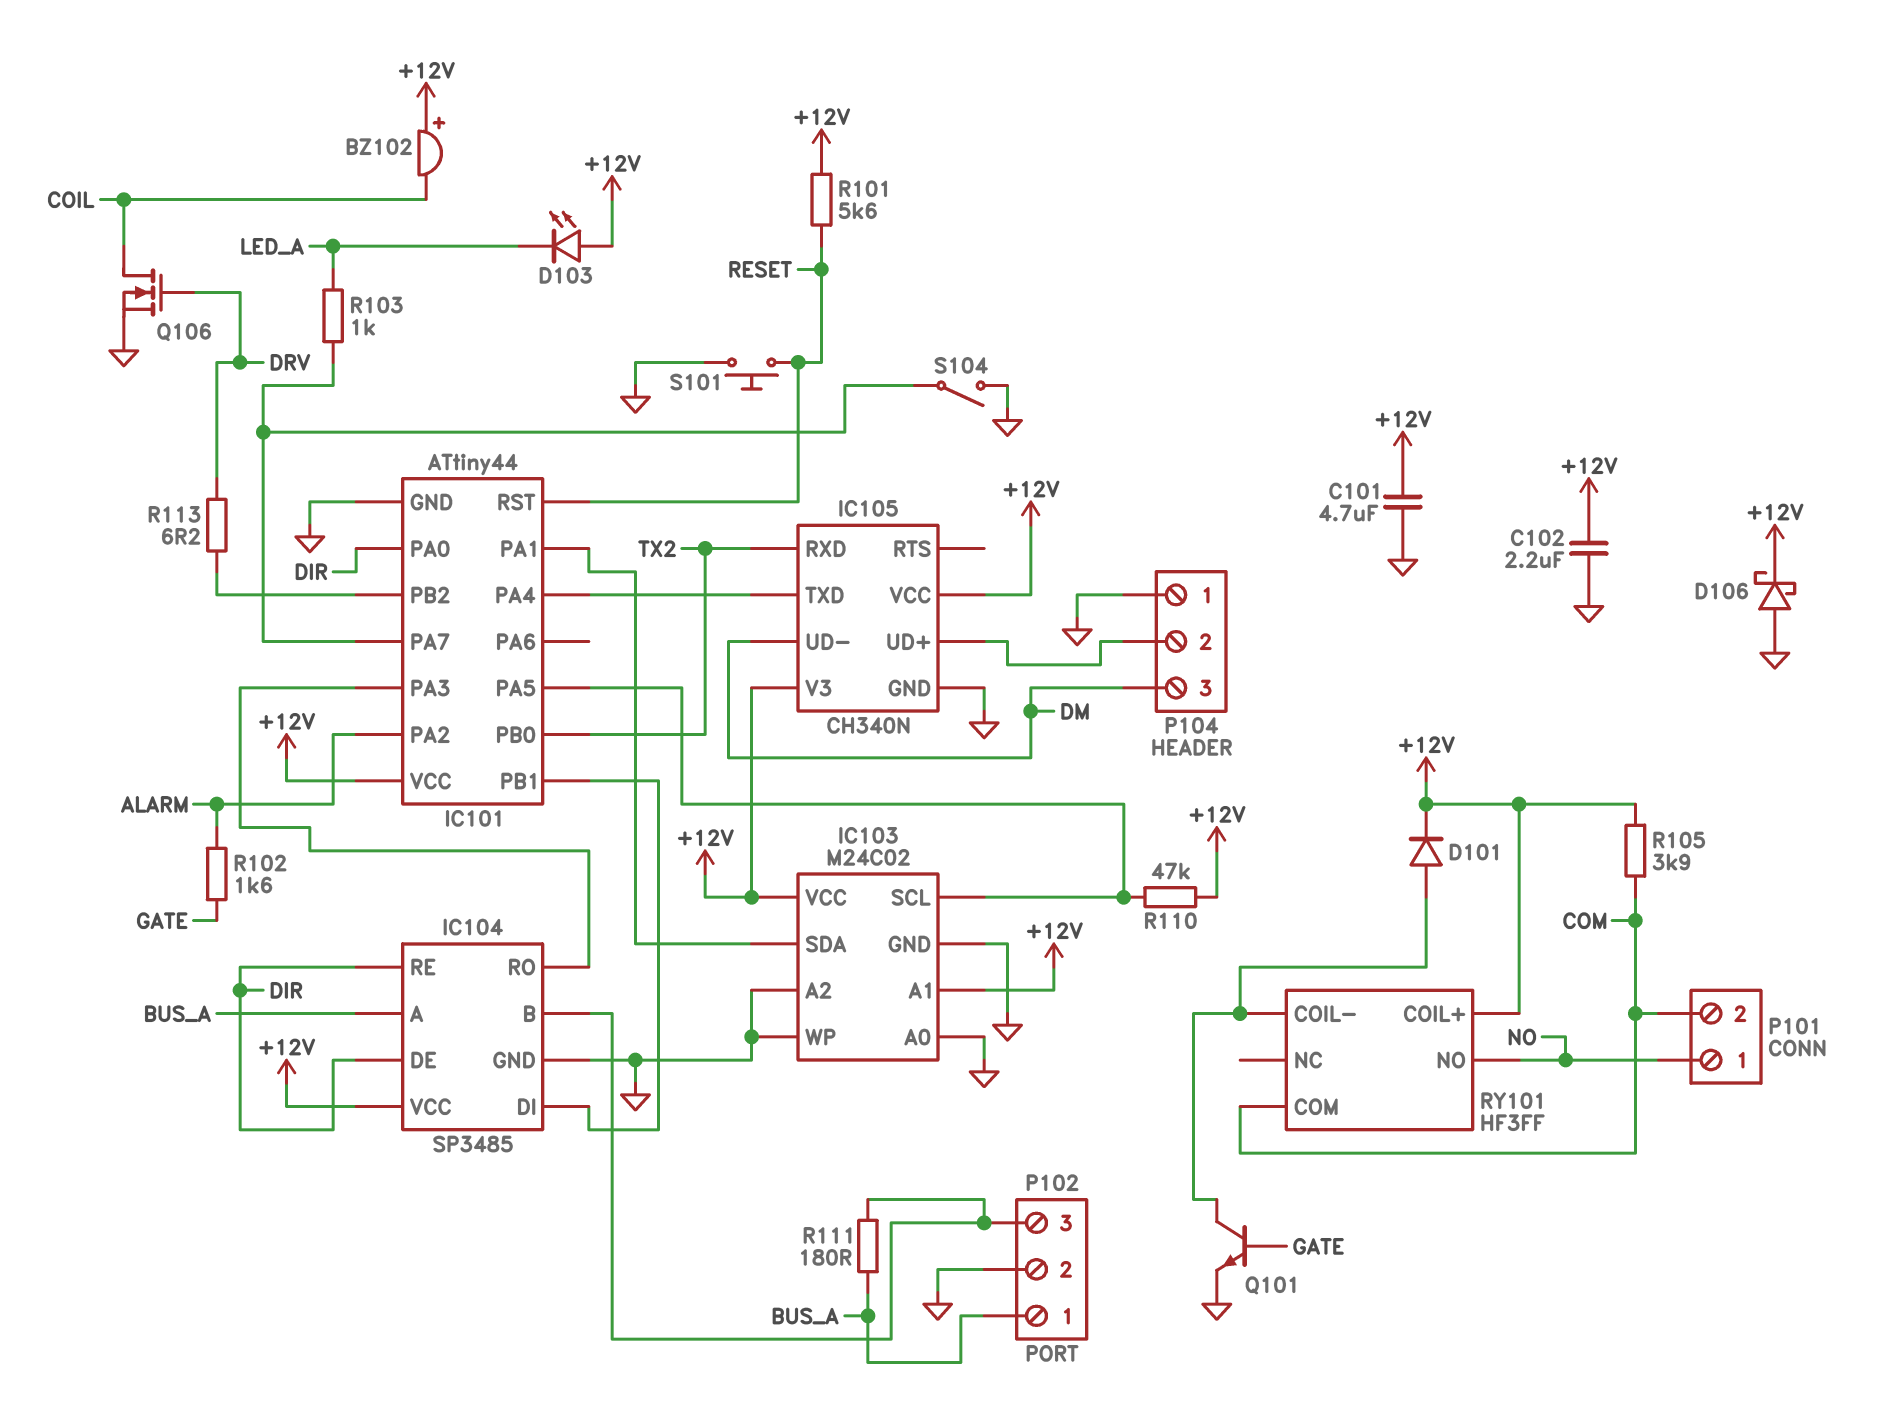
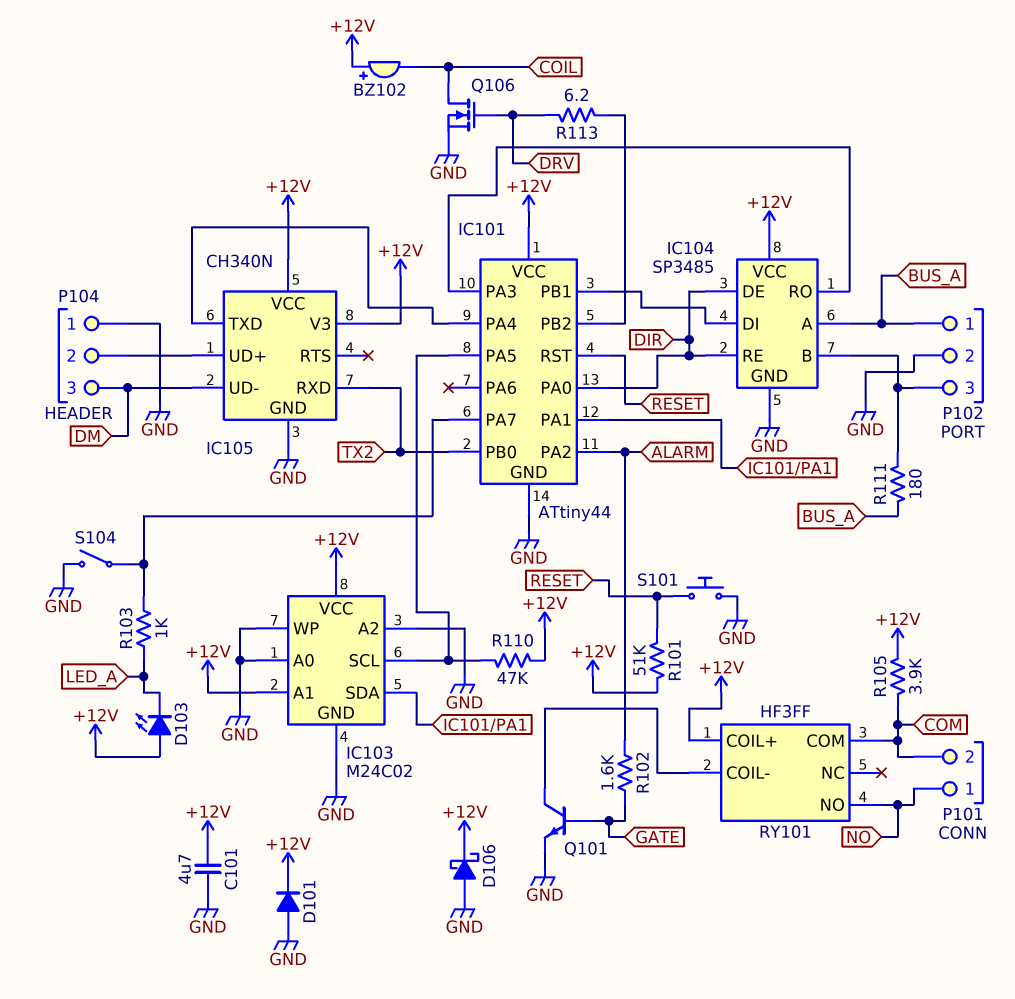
C102: 2.2uF (+12V, GND) -> none
D101: diode (A RY101/COIL-, K +12V) -> diode (A GND, K +12V)
R101: 5.6k (+12V, RESET) -> 51k (+12V, RESET)

